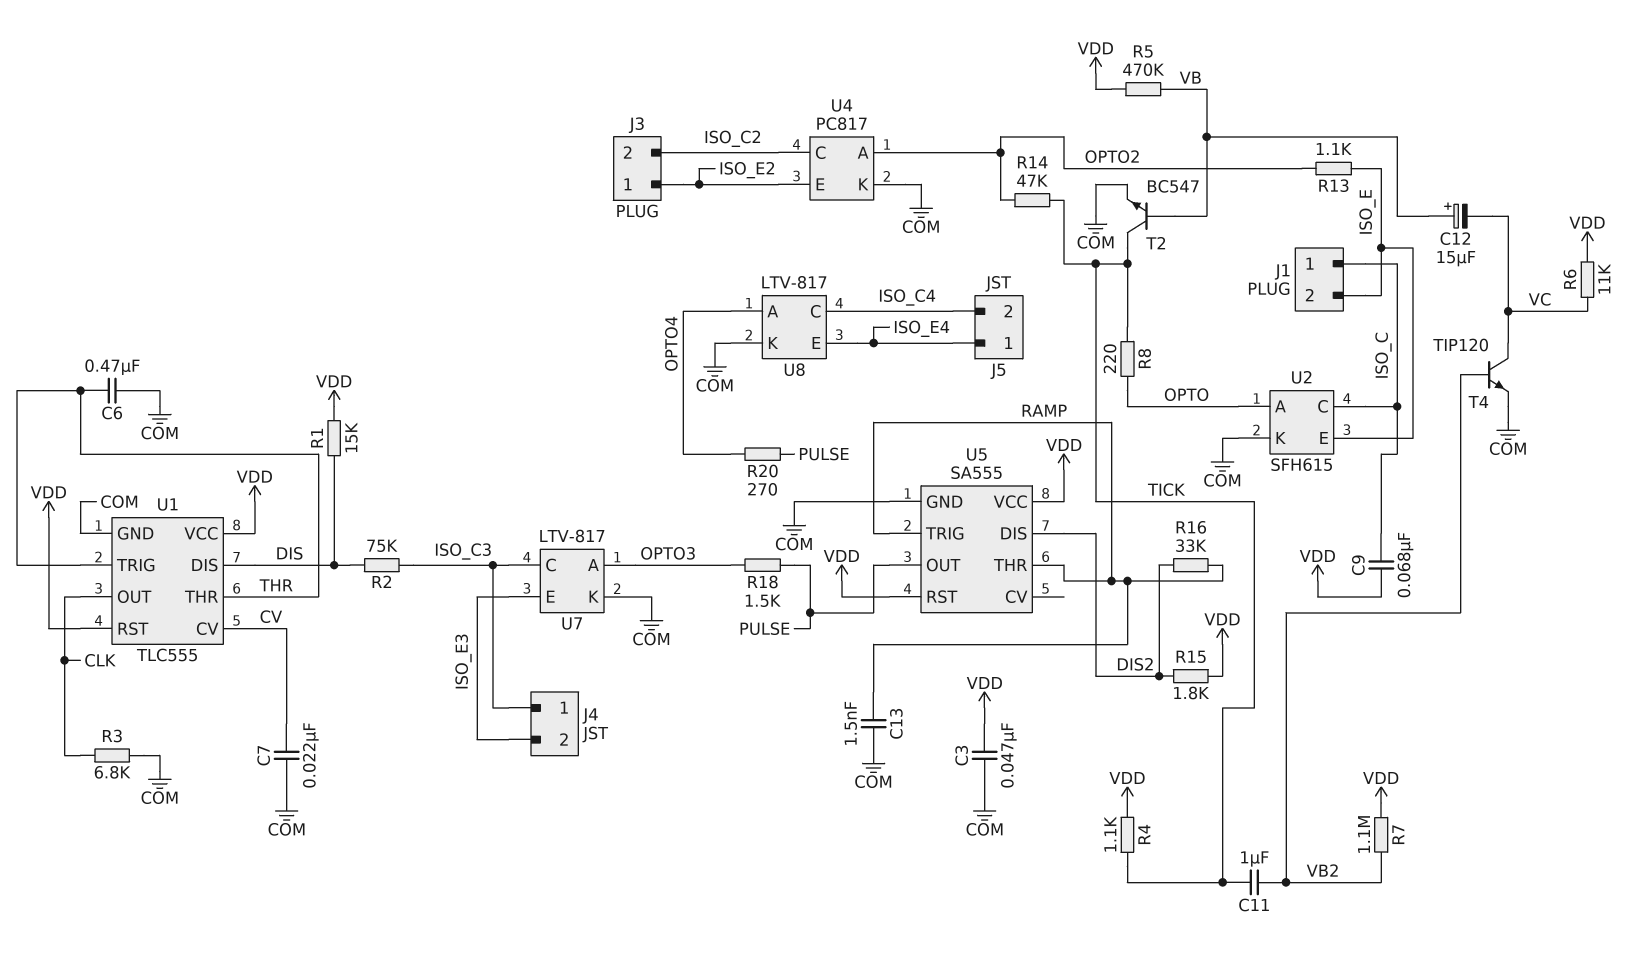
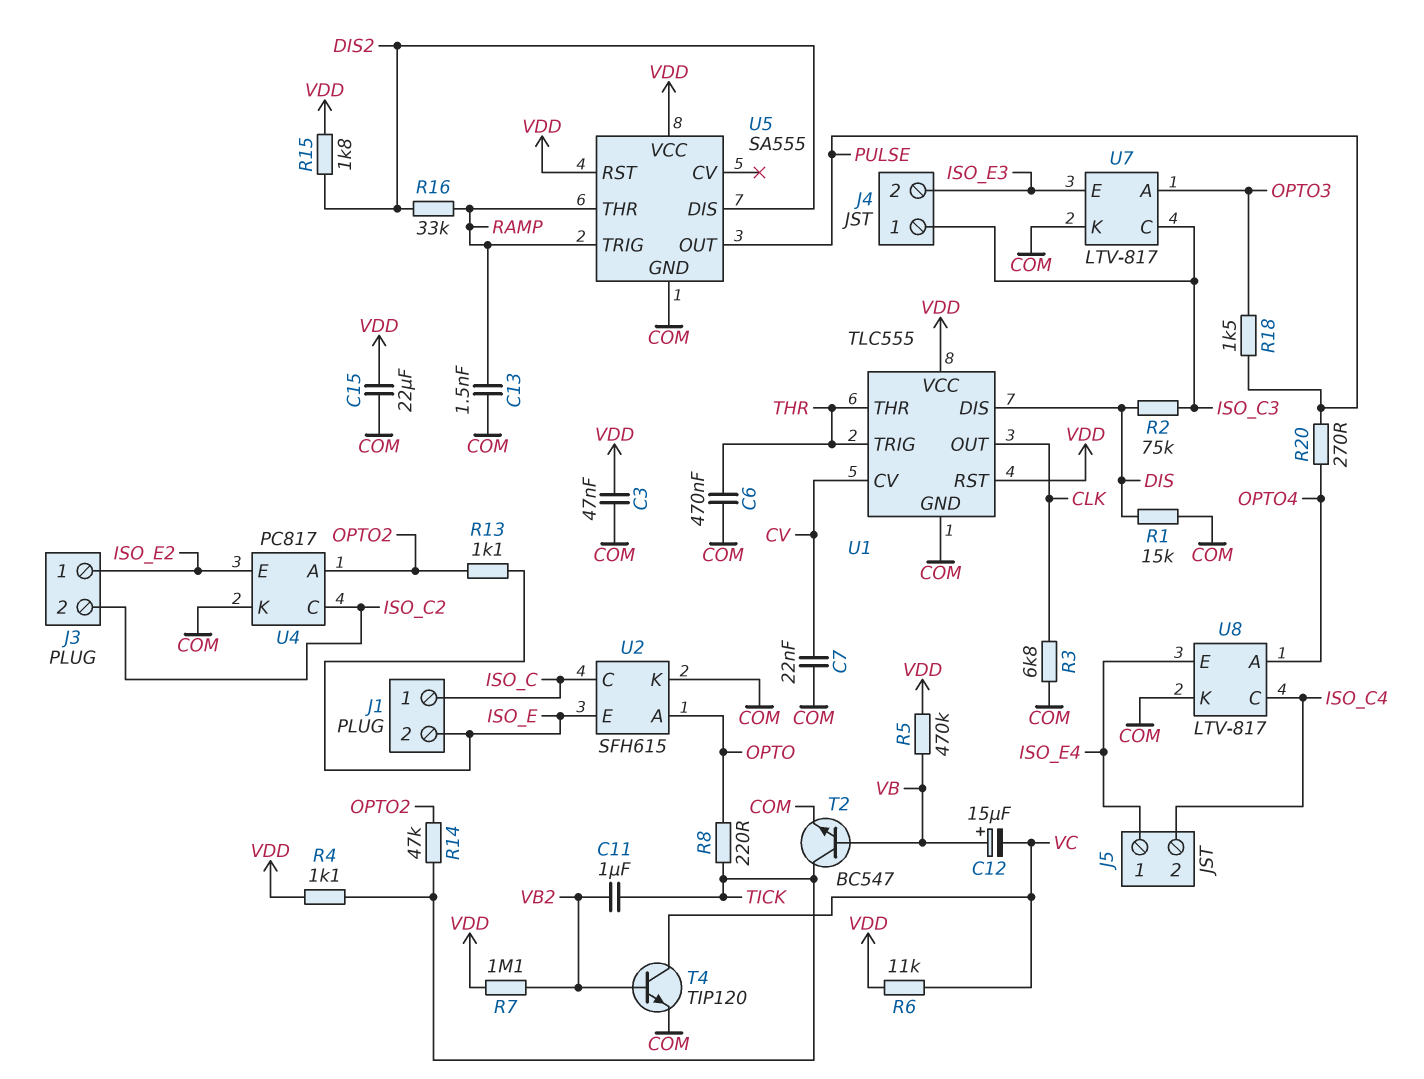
C9: 68nF (ISO_C, VDD) -> none
C15: none -> 22uF (COM, VDD)
R1: 15k (DIS, VDD) -> 15k (COM, DIS)

